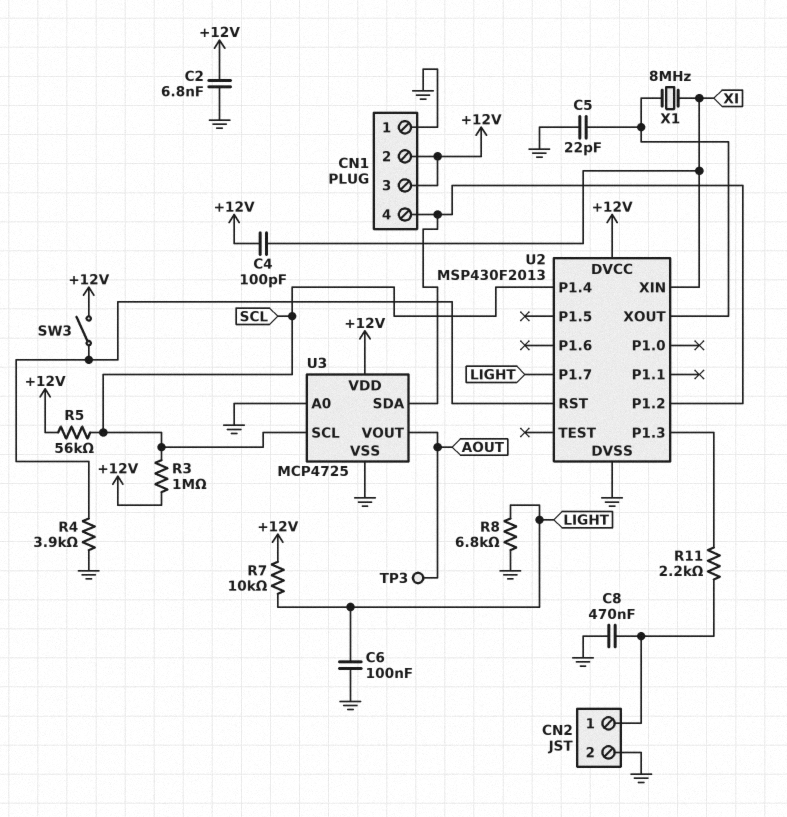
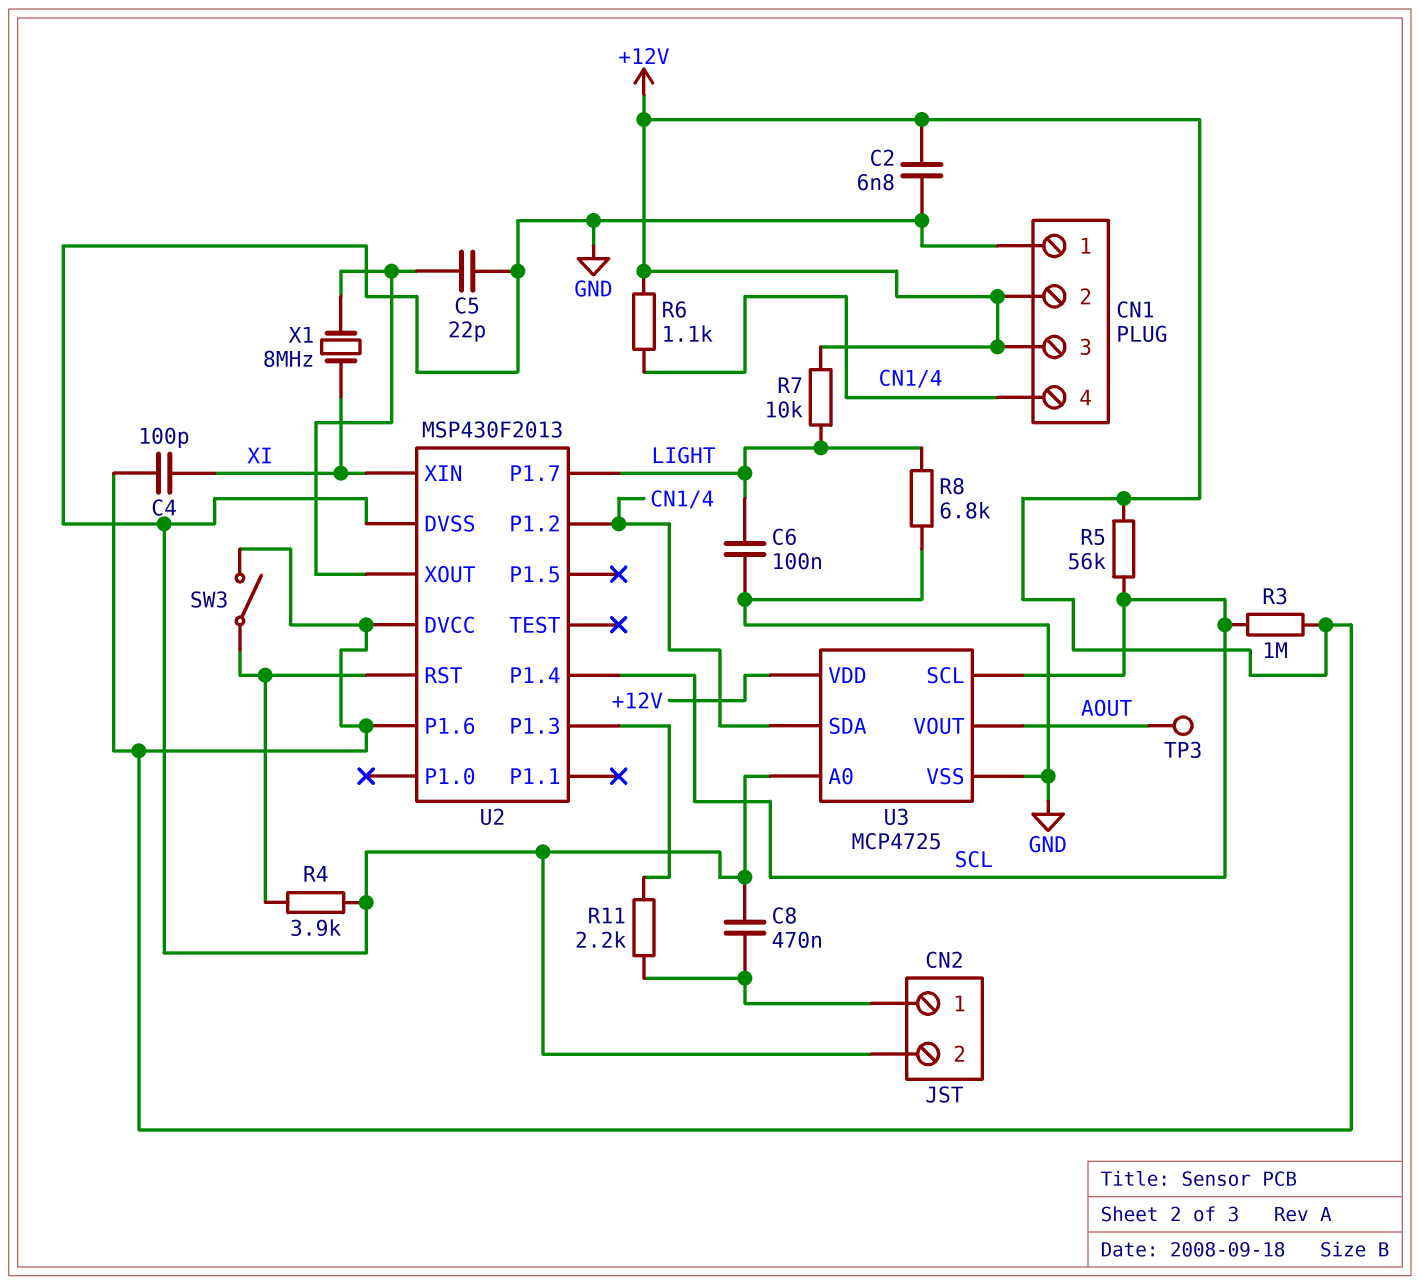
R6: none -> 1.1k (+12V, CN1/4)
U2 pin P1.6: none -> +12V

